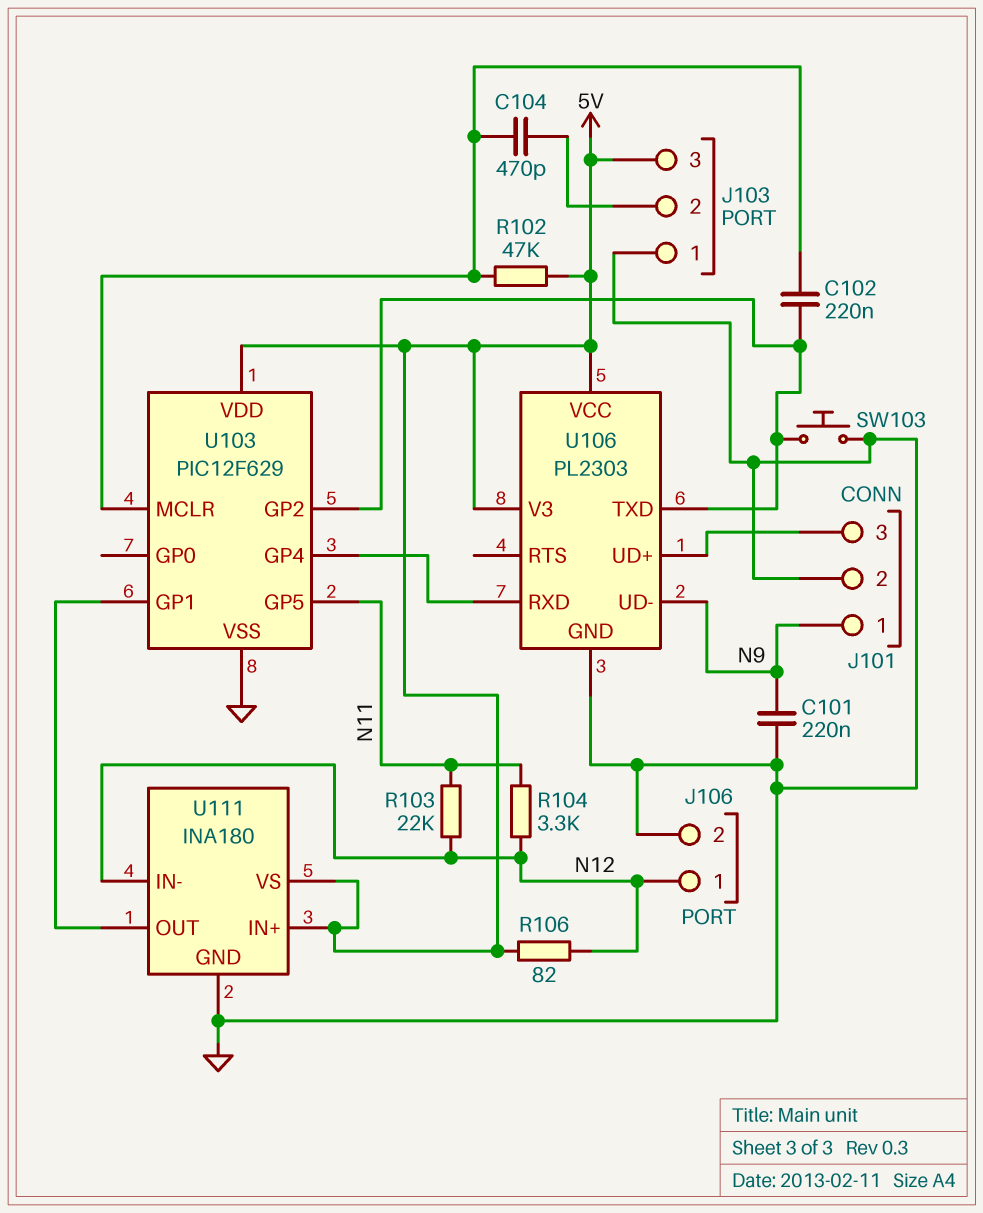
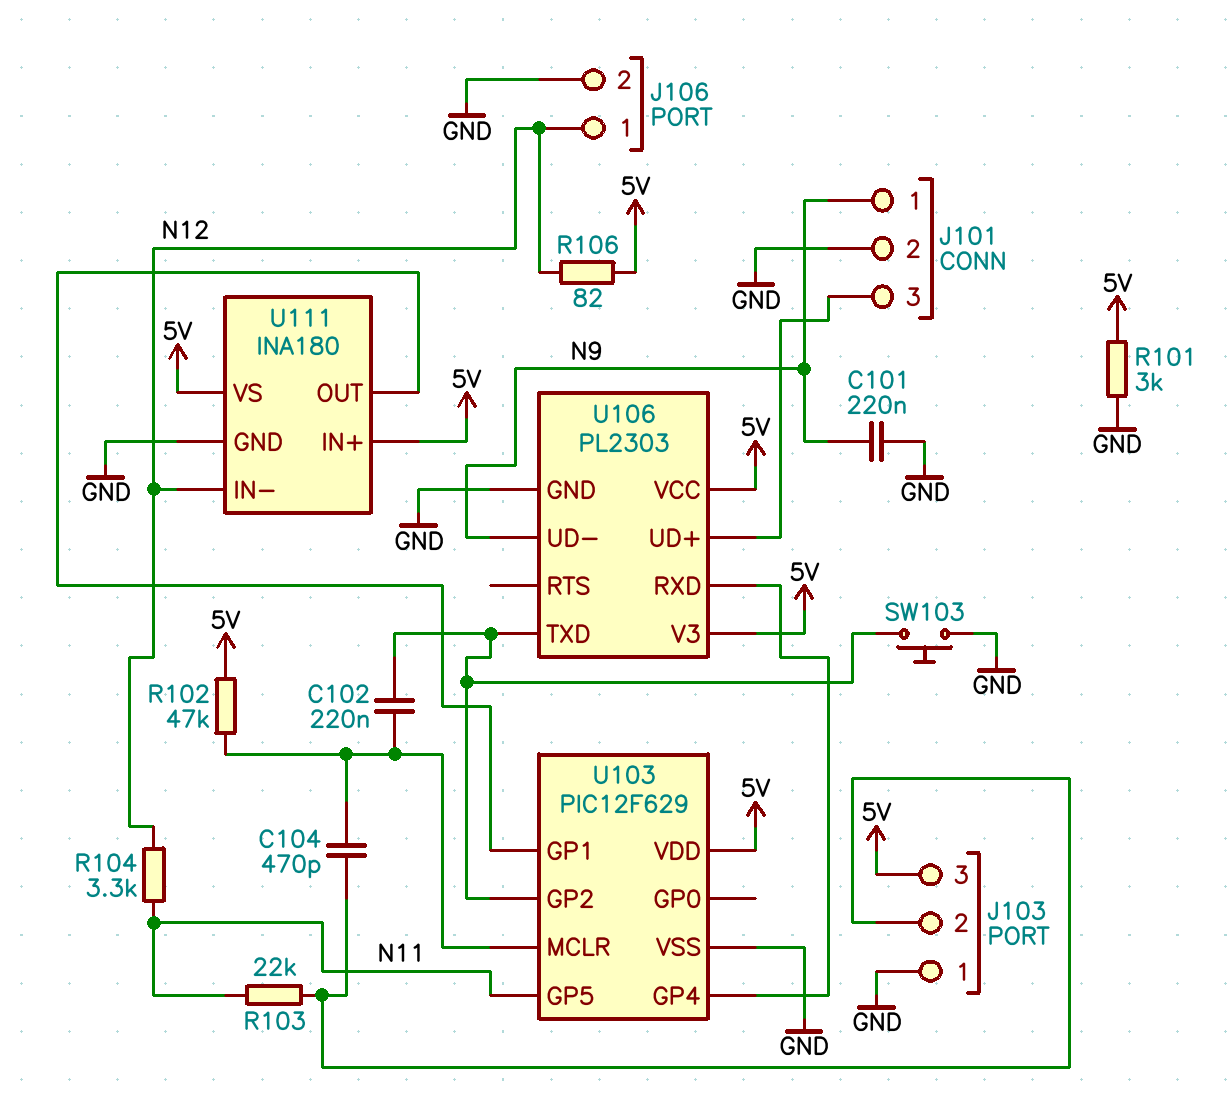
R101: none -> 3k (5V, GND)
R103: 22k (N11, N12) -> 22k (J103/2, N11)

